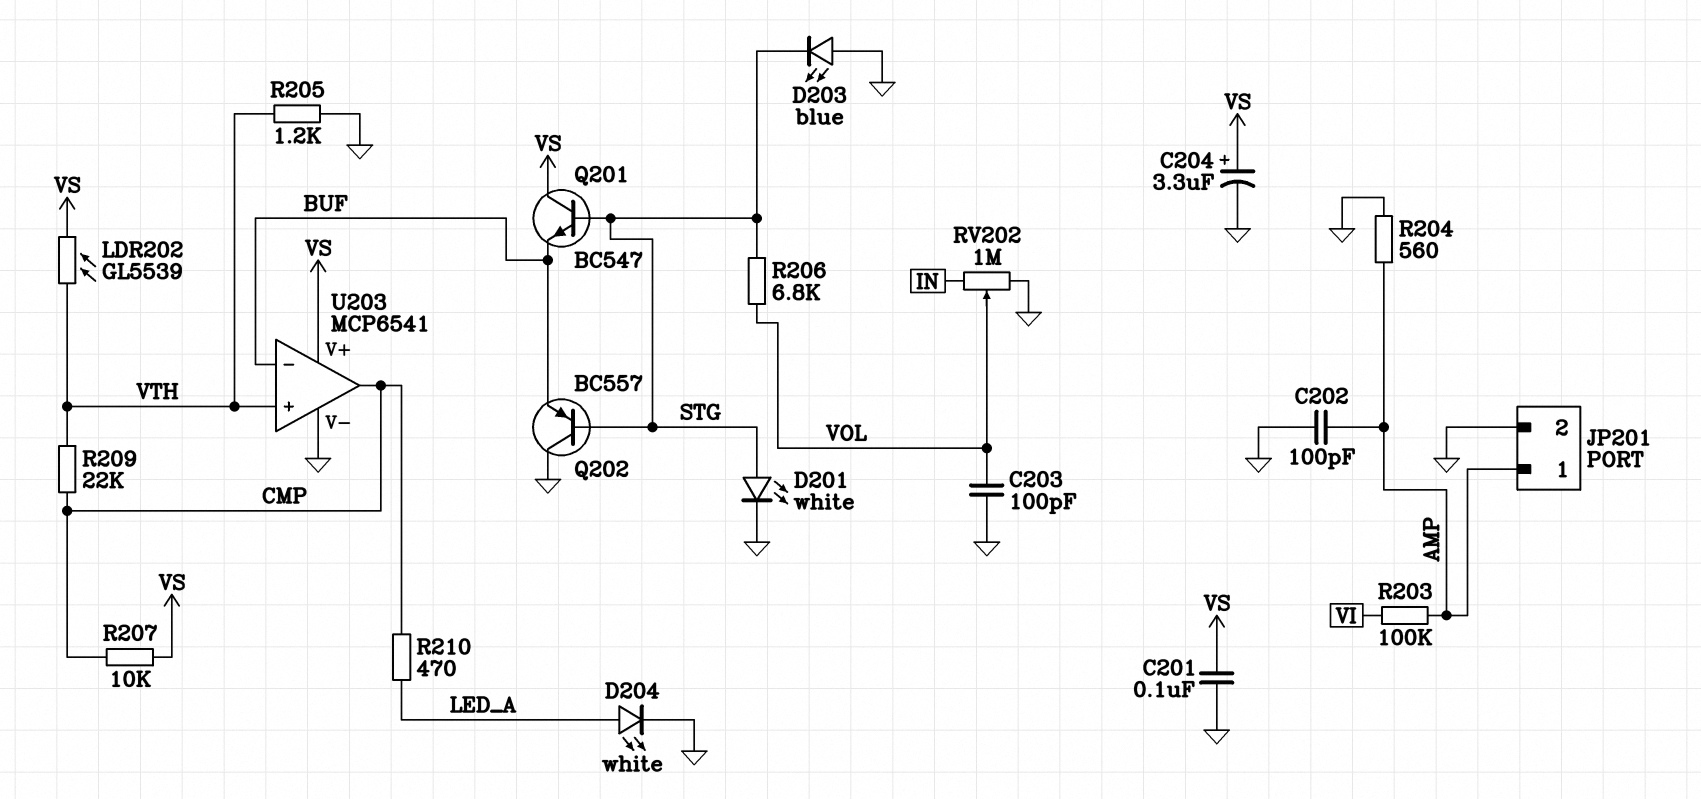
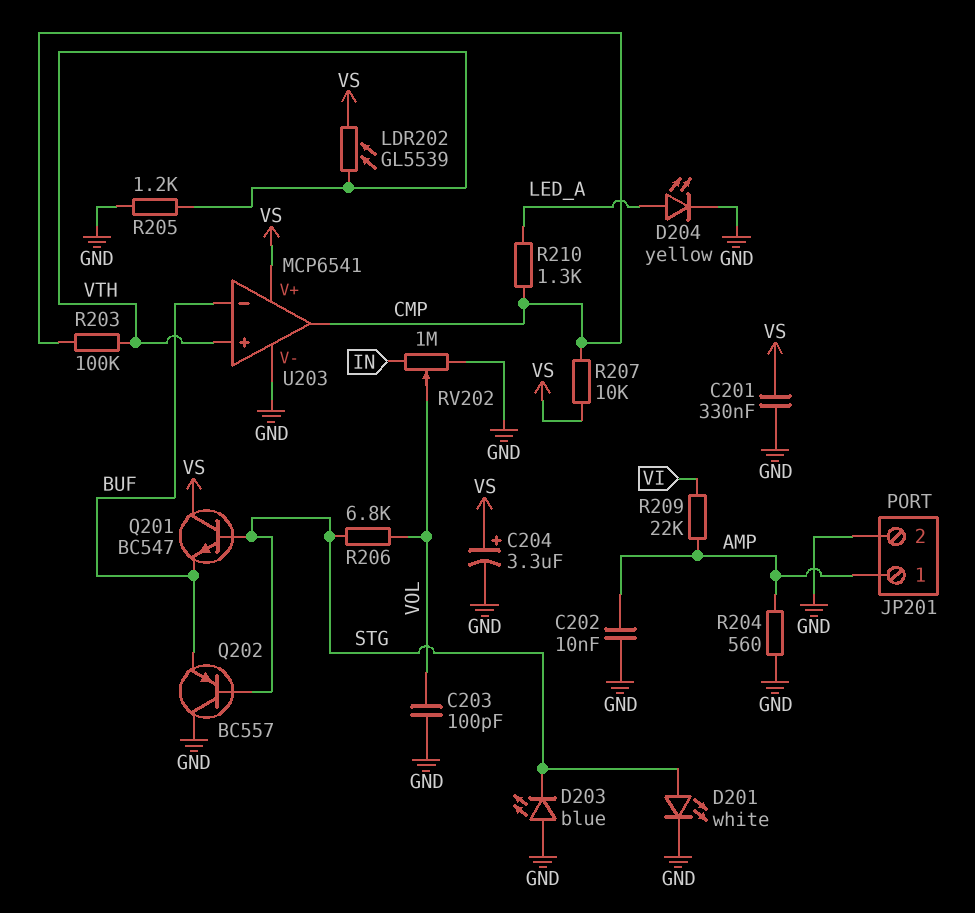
C201: 100nF (GND, VS) -> 330nF (GND, VS)
C202: 100pF (AMP, GND) -> 10nF (AMP, GND)
D204: LED white (A LED_A, K GND) -> LED yellow (A LED_A, K GND)
R203: 100k (AMP, VI) -> 100k (CMP, VTH)
R209: 22k (CMP, VTH) -> 22k (AMP, VI)
R210: 470 (CMP, LED_A) -> 1.3k (CMP, LED_A)

